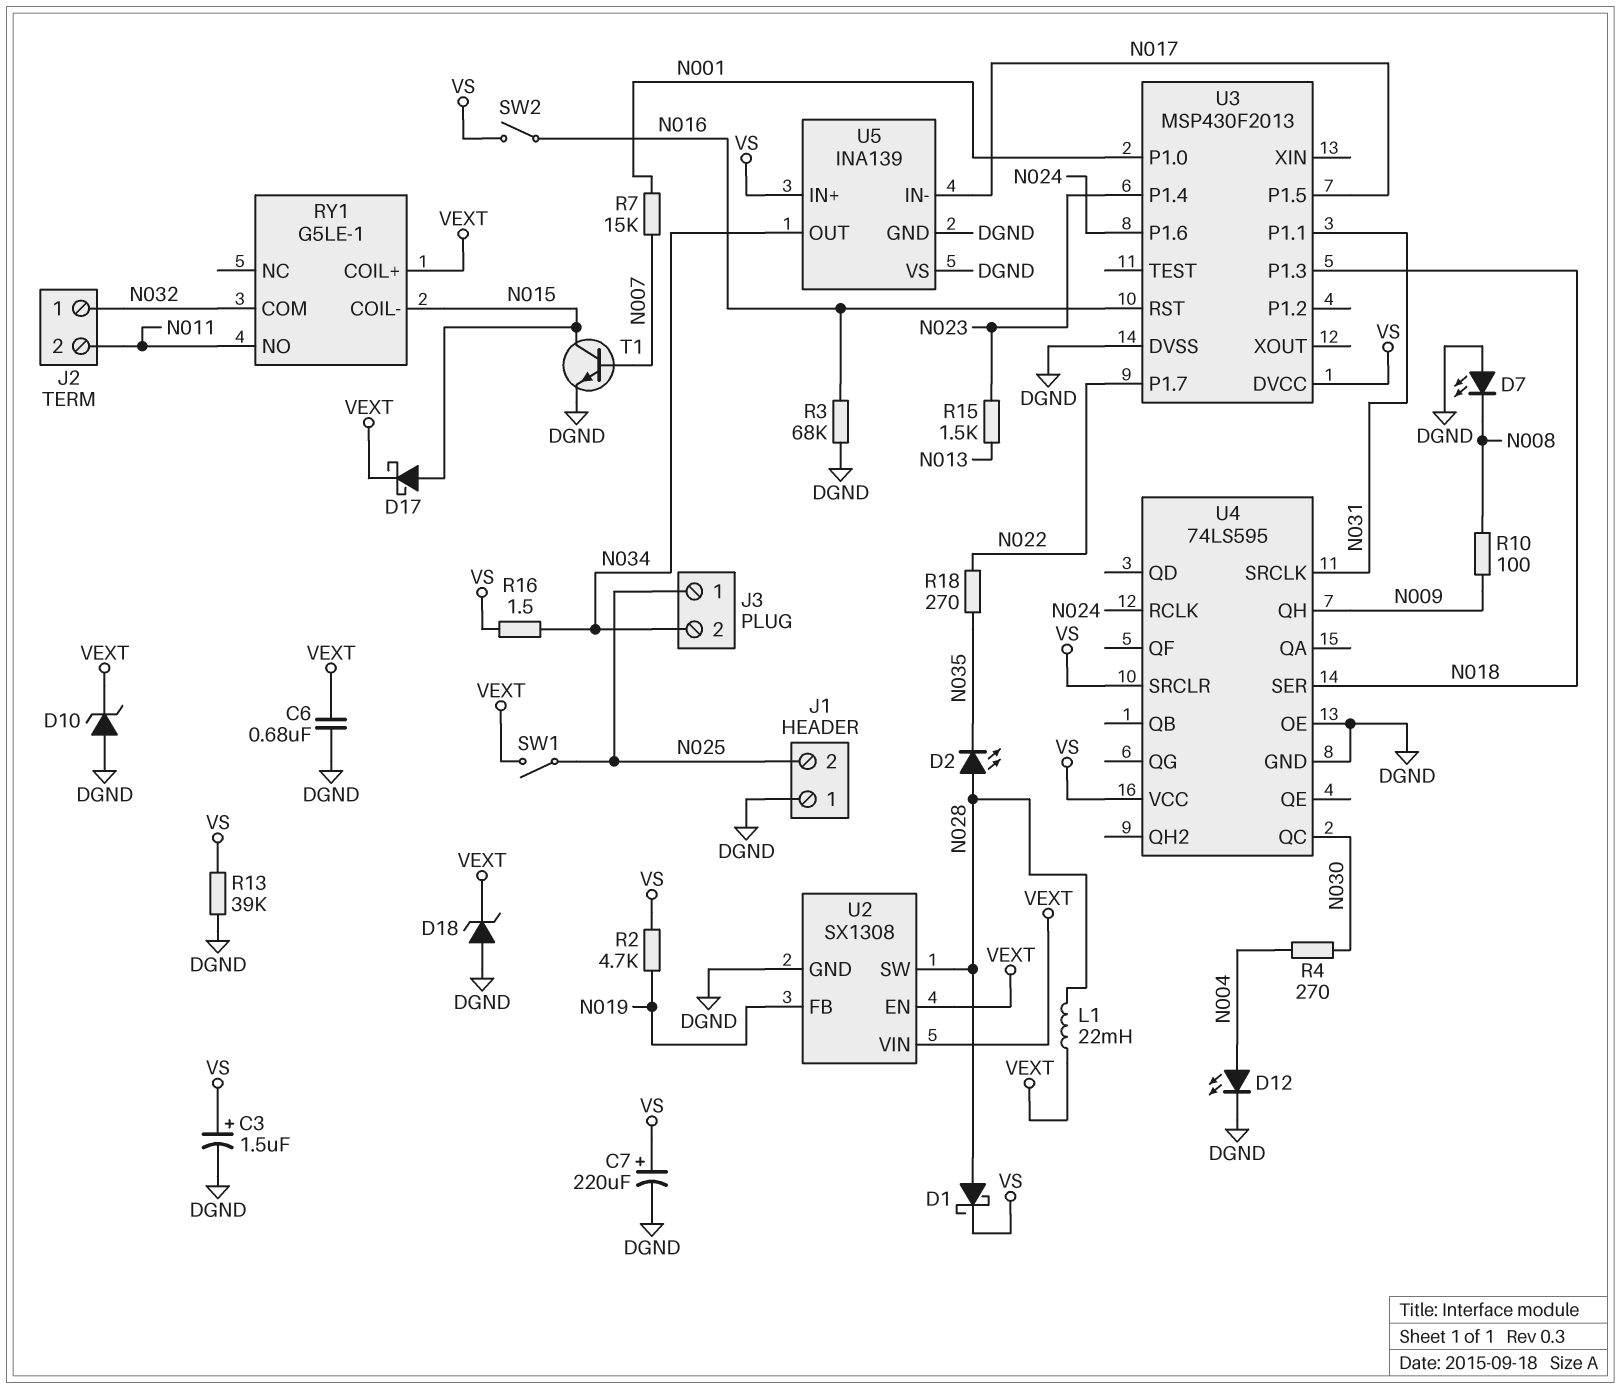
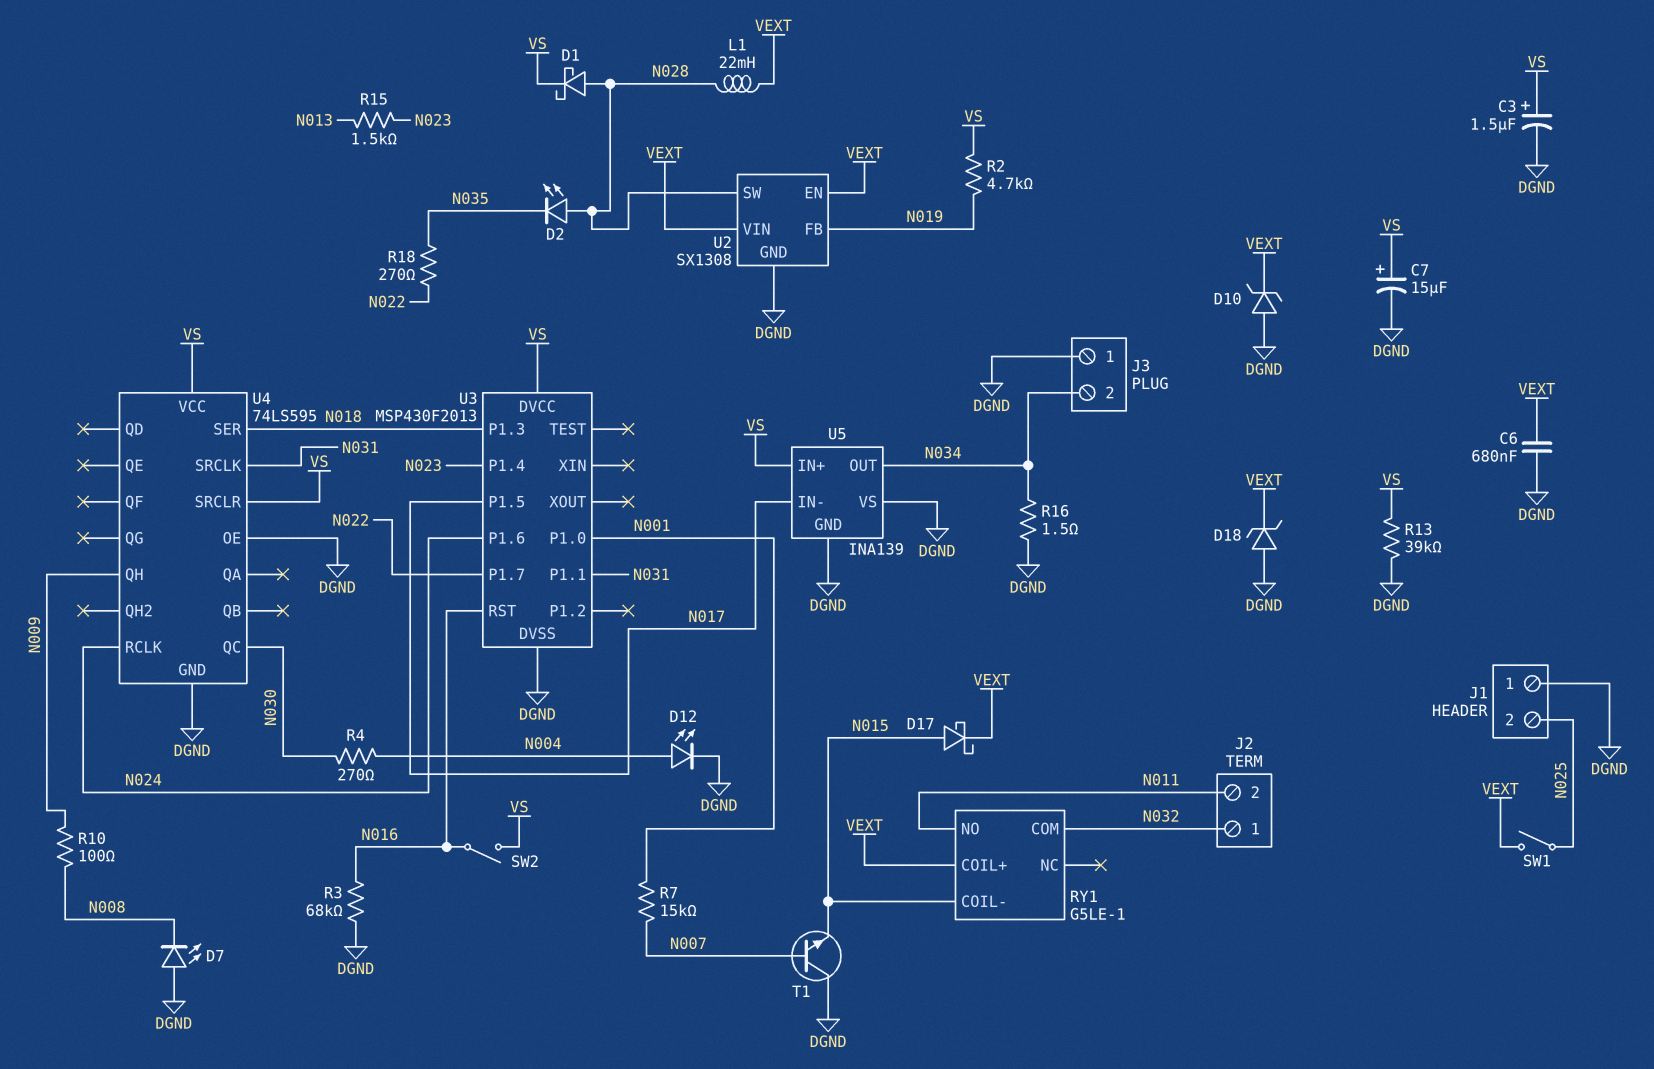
C7: 220uF (plus VS, minus DGND) -> 15uF (plus VS, minus DGND)
J3 pin 1: N025 -> DGND
R16: 1.5 (N034, VS) -> 1.5 (DGND, N034)
T1: NPN (B N007, C N015, E DGND) -> NPN (B N007, C DGND, E N015)

